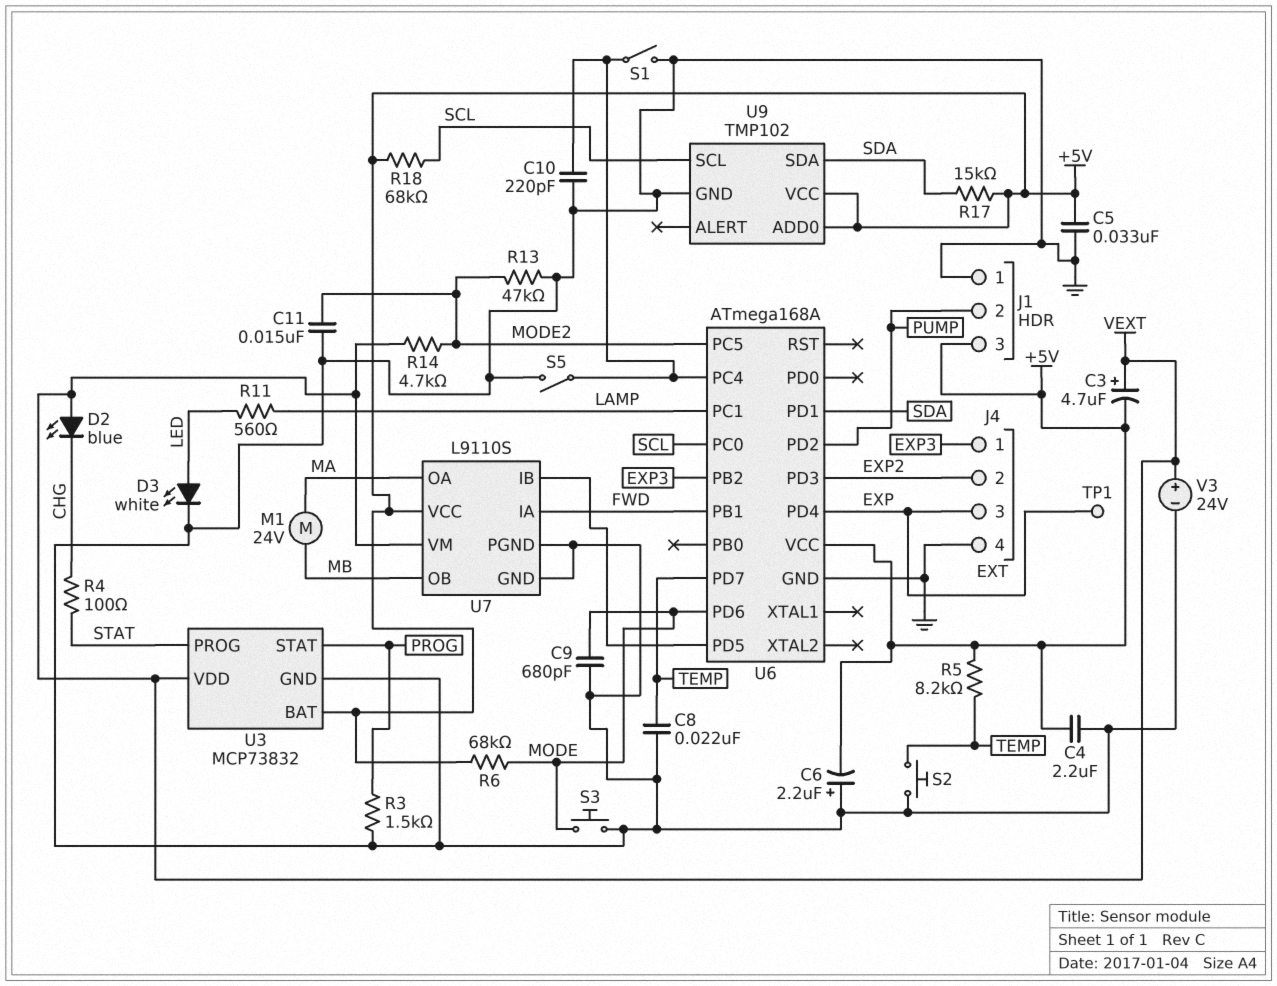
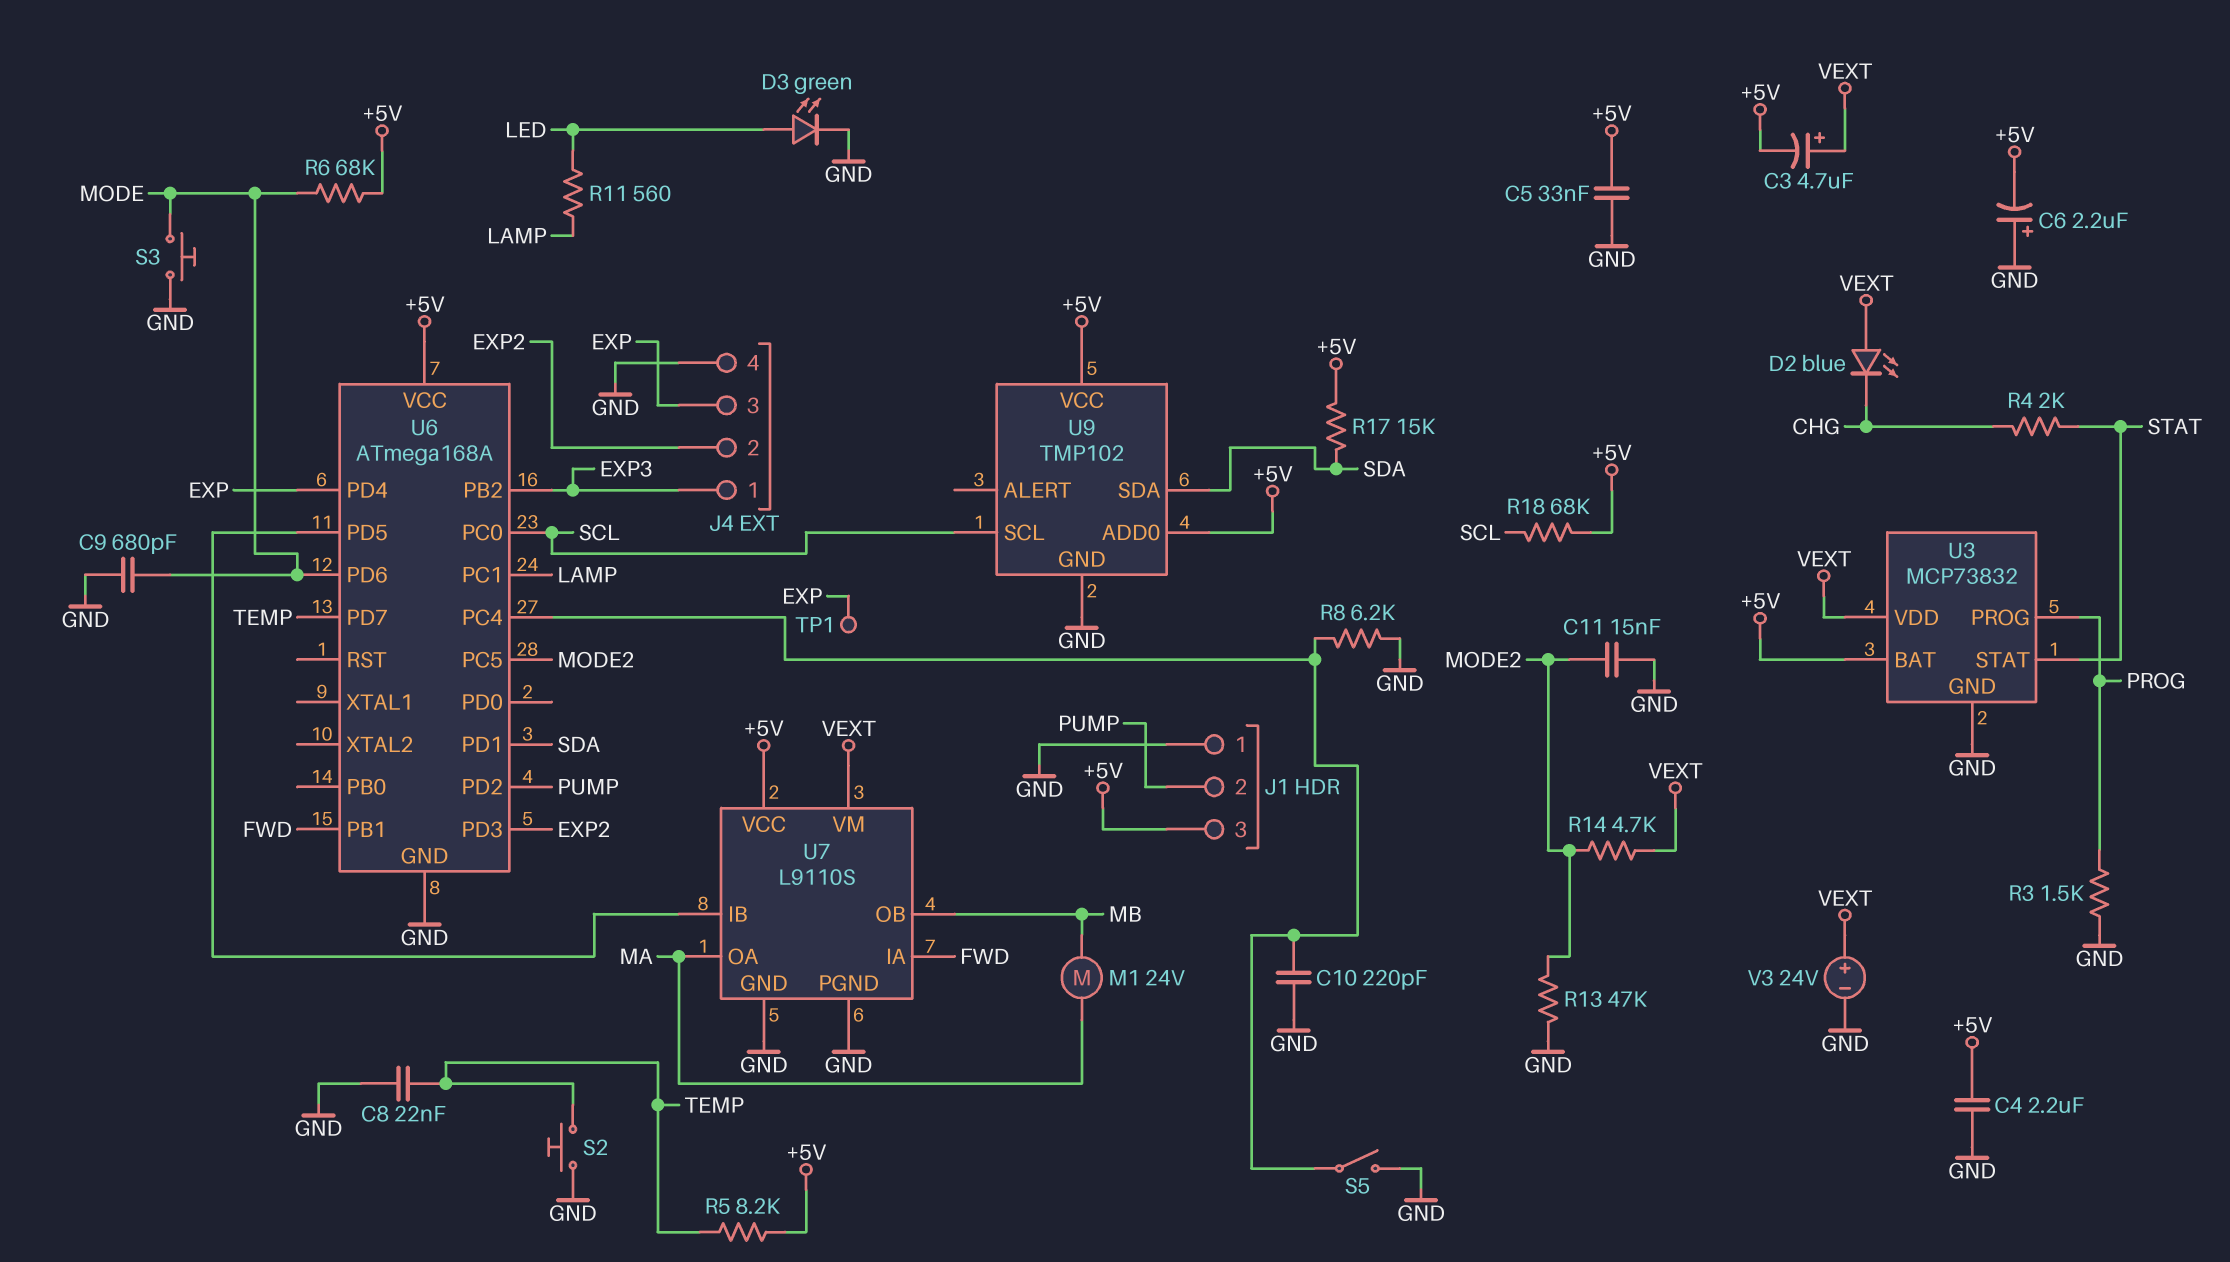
D3: LED white (A LED, K GND) -> LED green (A LED, K GND)
R4: 100 (CHG, STAT) -> 2k (CHG, STAT)
R8: none -> 6.2k (GND, U6/PC4)
S1: switch (GND, U6/PC4) -> none
U3 pin PROG: STAT -> PROG
U3 pin STAT: PROG -> STAT

